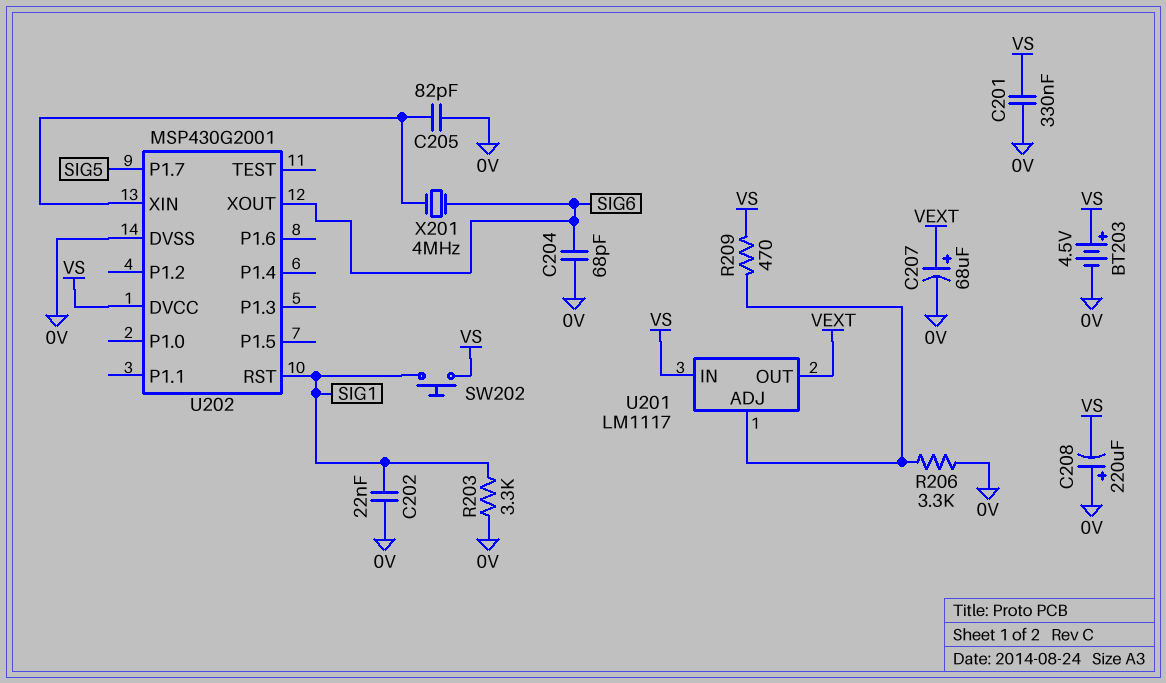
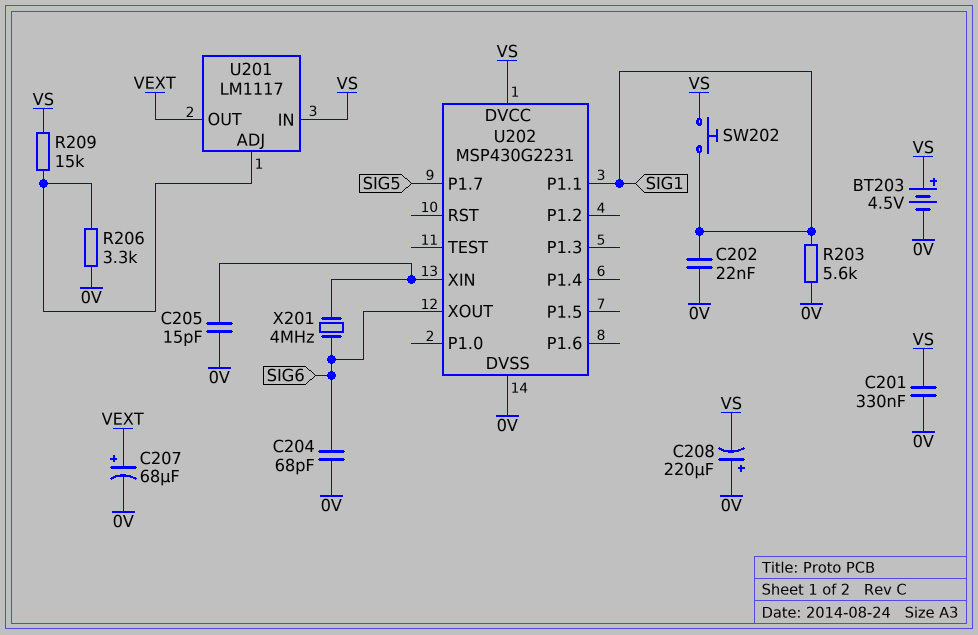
C205: 82pF (0V, U202/XIN) -> 15pF (0V, U202/XIN)
R203: 3.3k (0V, SIG1) -> 5.6k (0V, SIG1)
R209: 470 (U201/ADJ, VS) -> 15k (U201/ADJ, VS)
U202: MSP430G2001 -> MSP430G2231
U202 pin P1.1: none -> SIG1
U202 pin RST: SIG1 -> none

